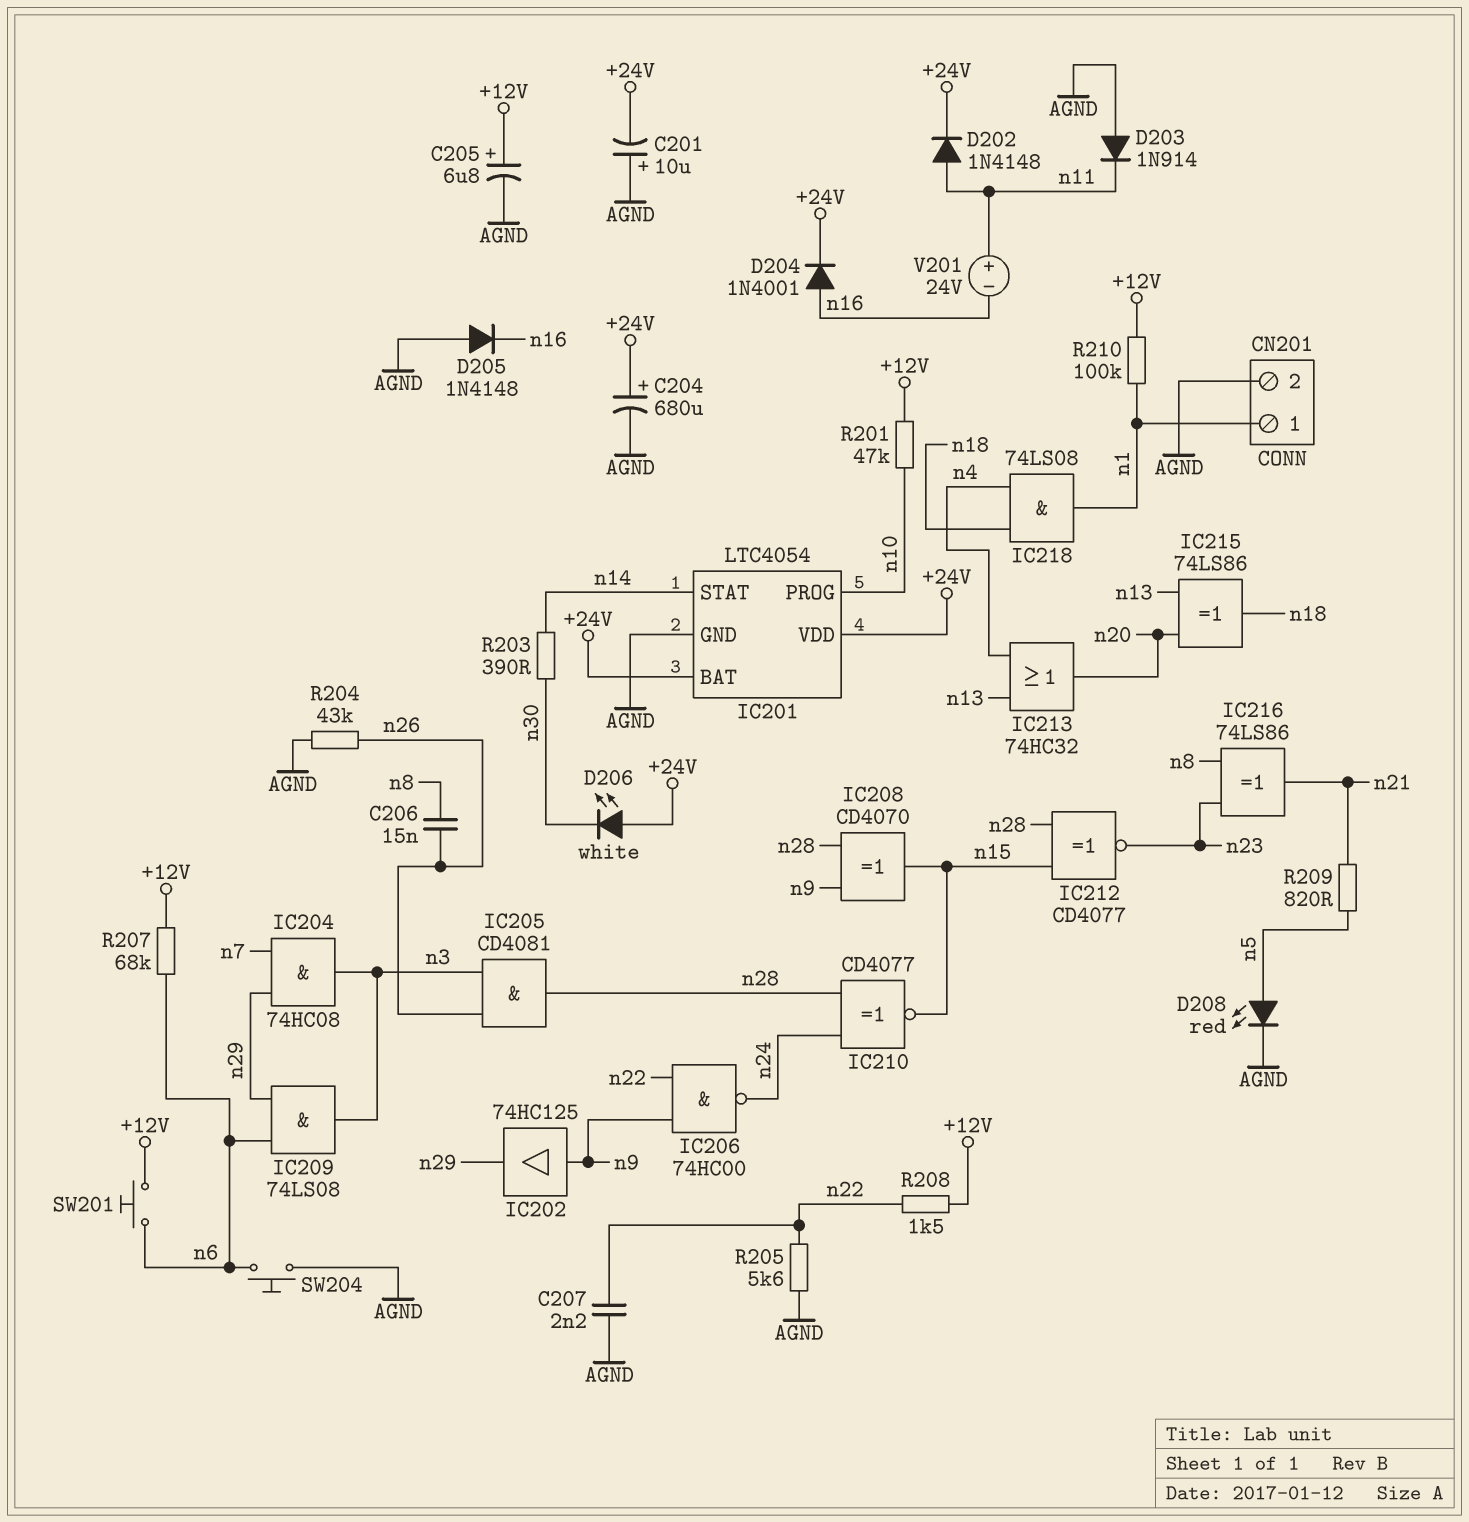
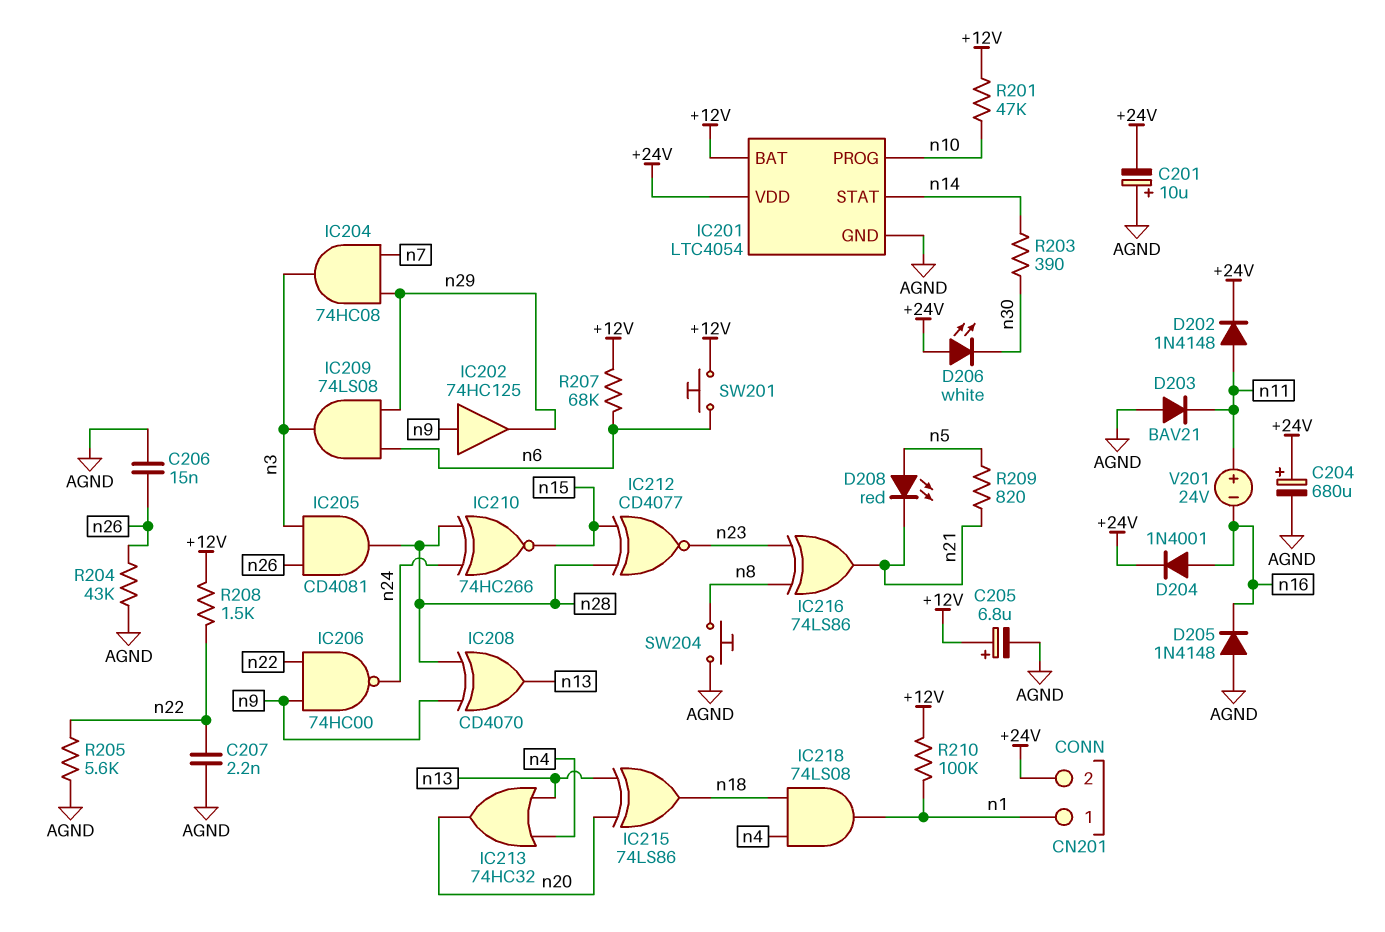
C206: 15nF (n8, n26) -> 15nF (AGND, n26)
CN201 pin 2: AGND -> +24V
D203: diode 1N914 (A AGND, K n11) -> diode BAV21 (A AGND, K n11)
D208: LED red (A n5, K AGND) -> LED red (A n5, K n21)
IC201 pin BAT: +24V -> +12V
IC208: XOR CD4070 (in n9, in n28, out n15) -> XOR CD4070 (in n9, in n28, out n13)
IC210: XNOR CD4077 (in n24, in n28, out n15) -> XNOR 74HC266 (in n24, in n28, out n15)
SW204: button (AGND, n6) -> button (AGND, n8)

